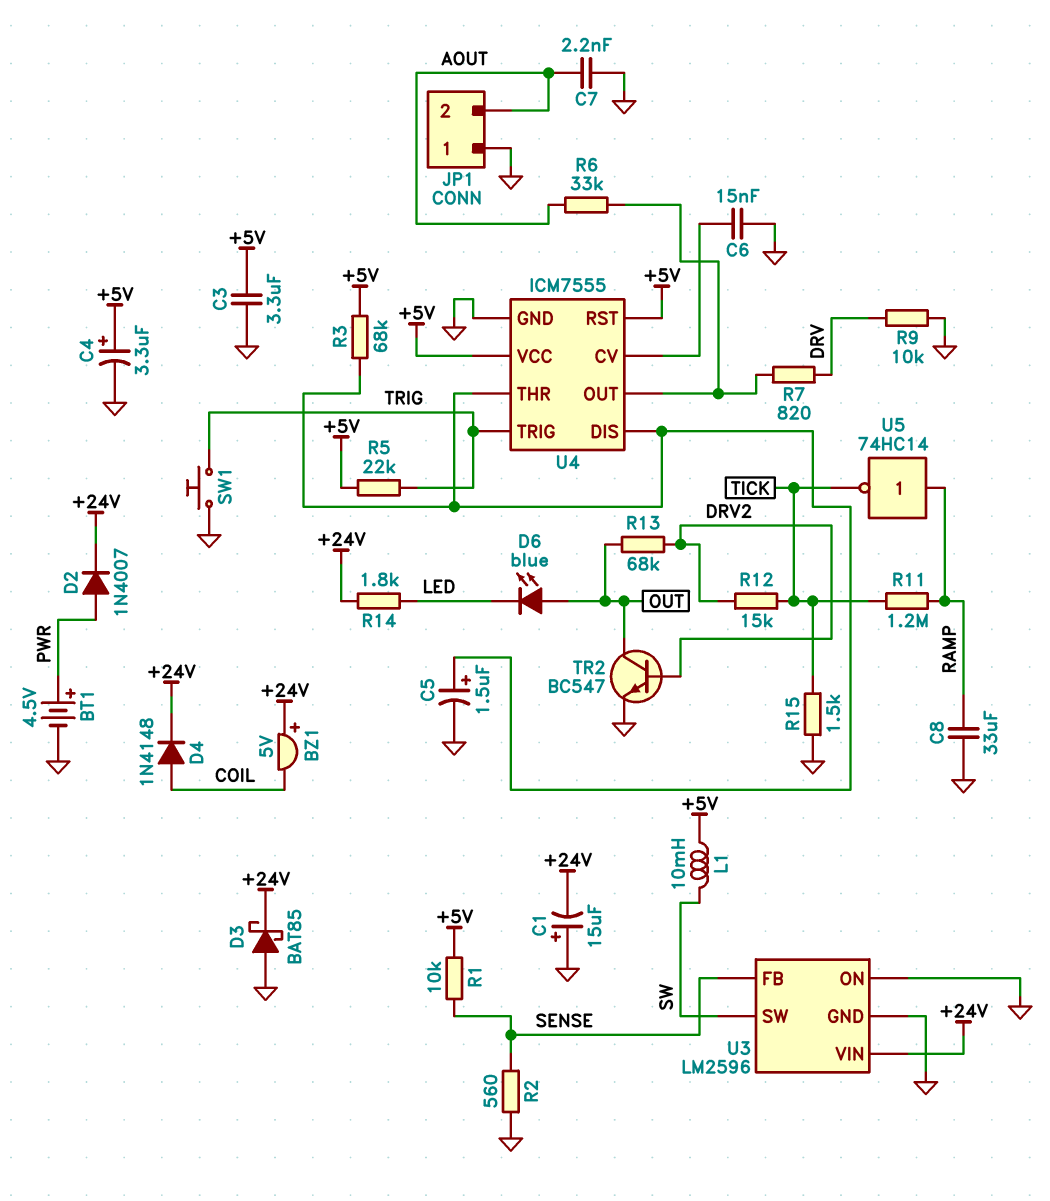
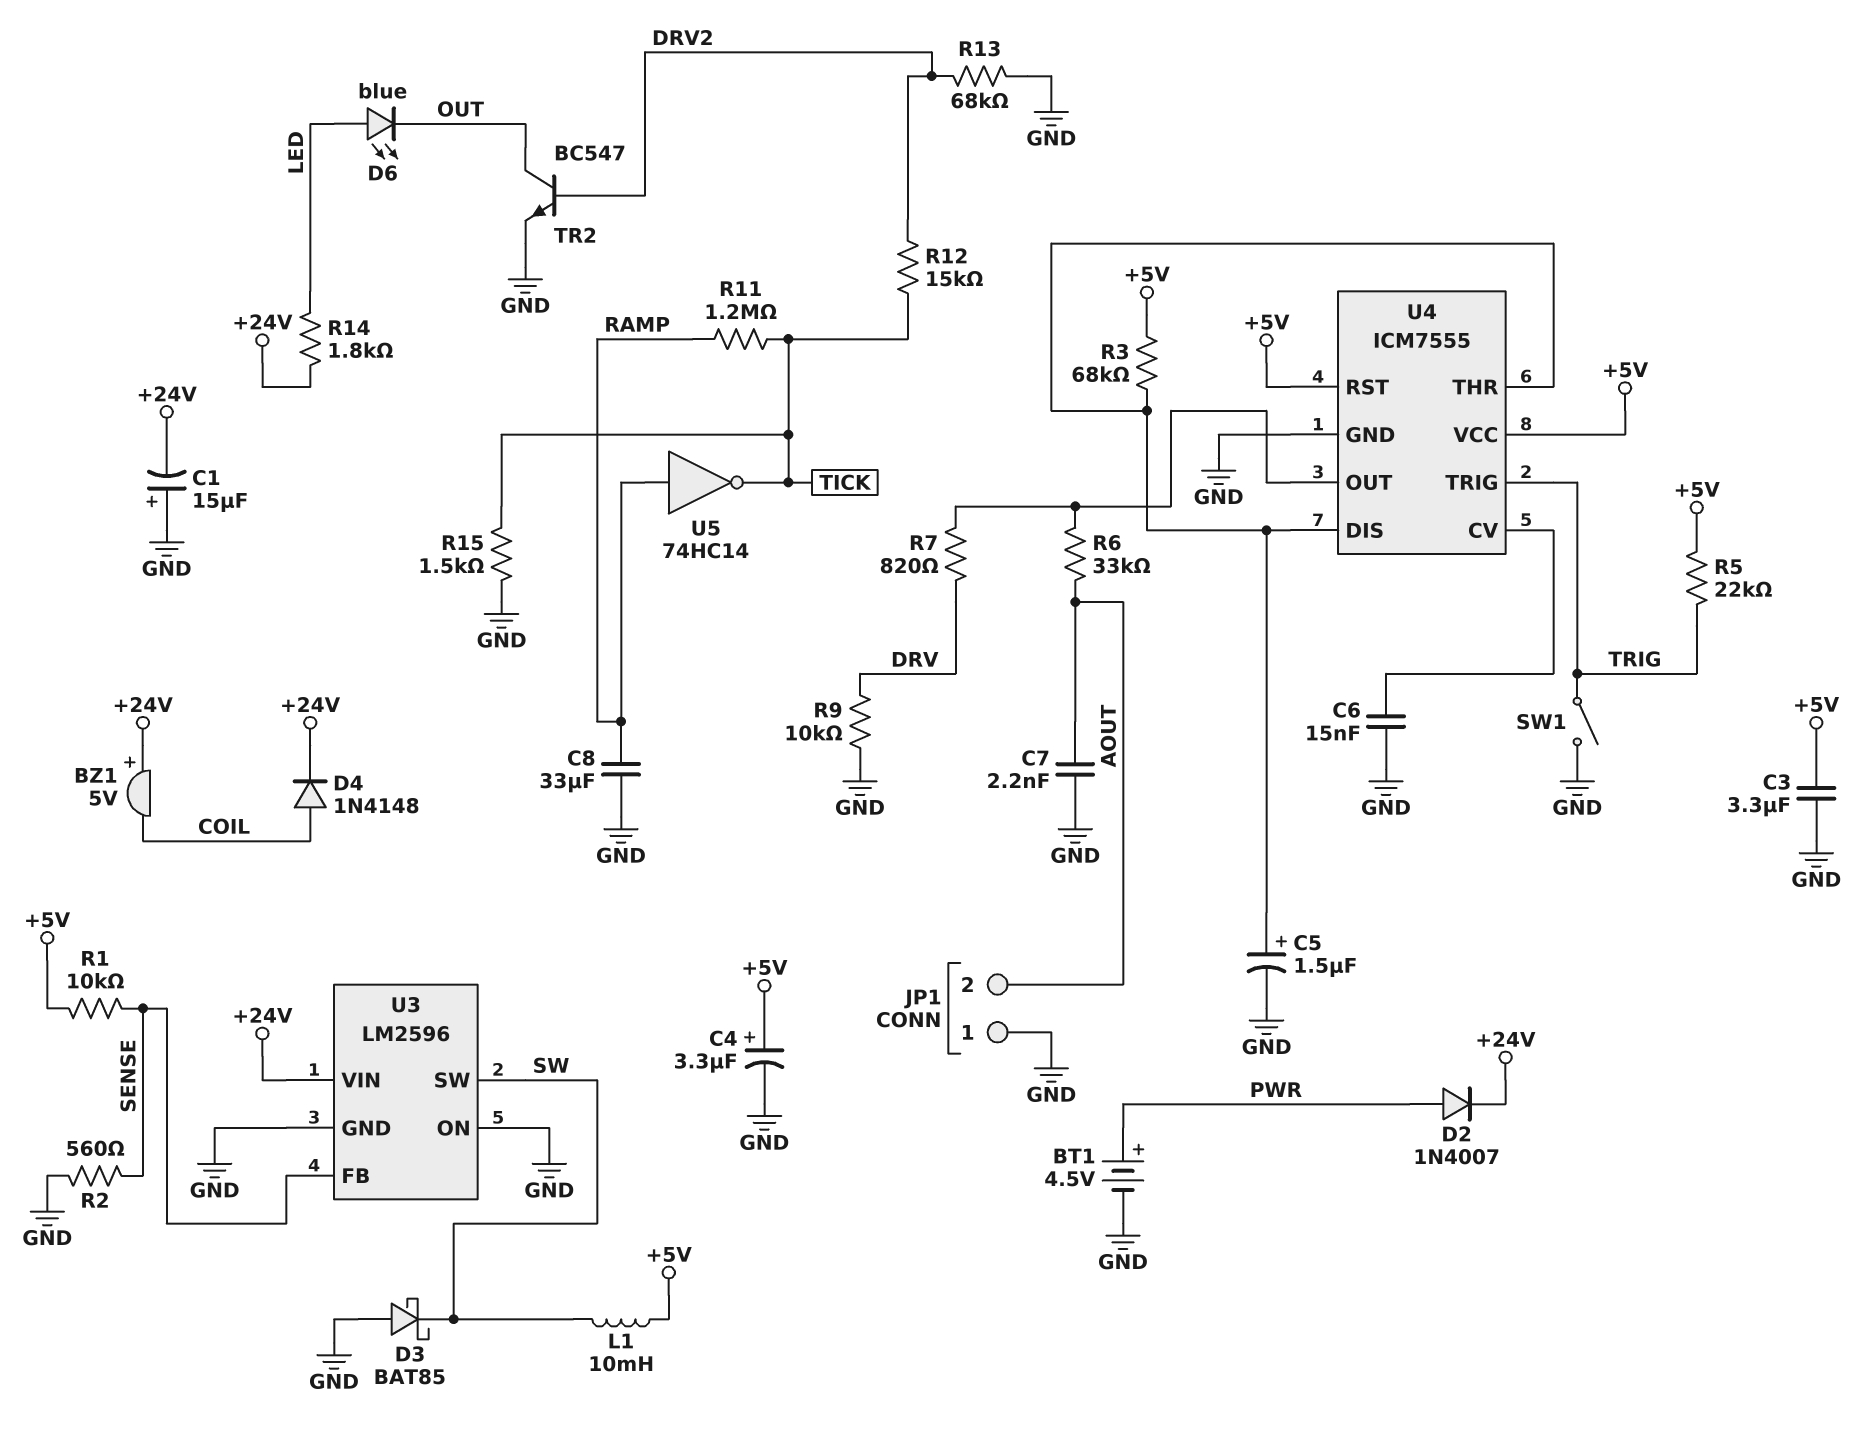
D3: schottky BAT85 (A GND, K +24V) -> schottky BAT85 (A GND, K SW)
D6: LED blue (A OUT, K LED) -> LED blue (A LED, K OUT)
R13: 68k (DRV2, OUT) -> 68k (DRV2, GND)
SW1: button (GND, TRIG) -> switch (GND, TRIG)

